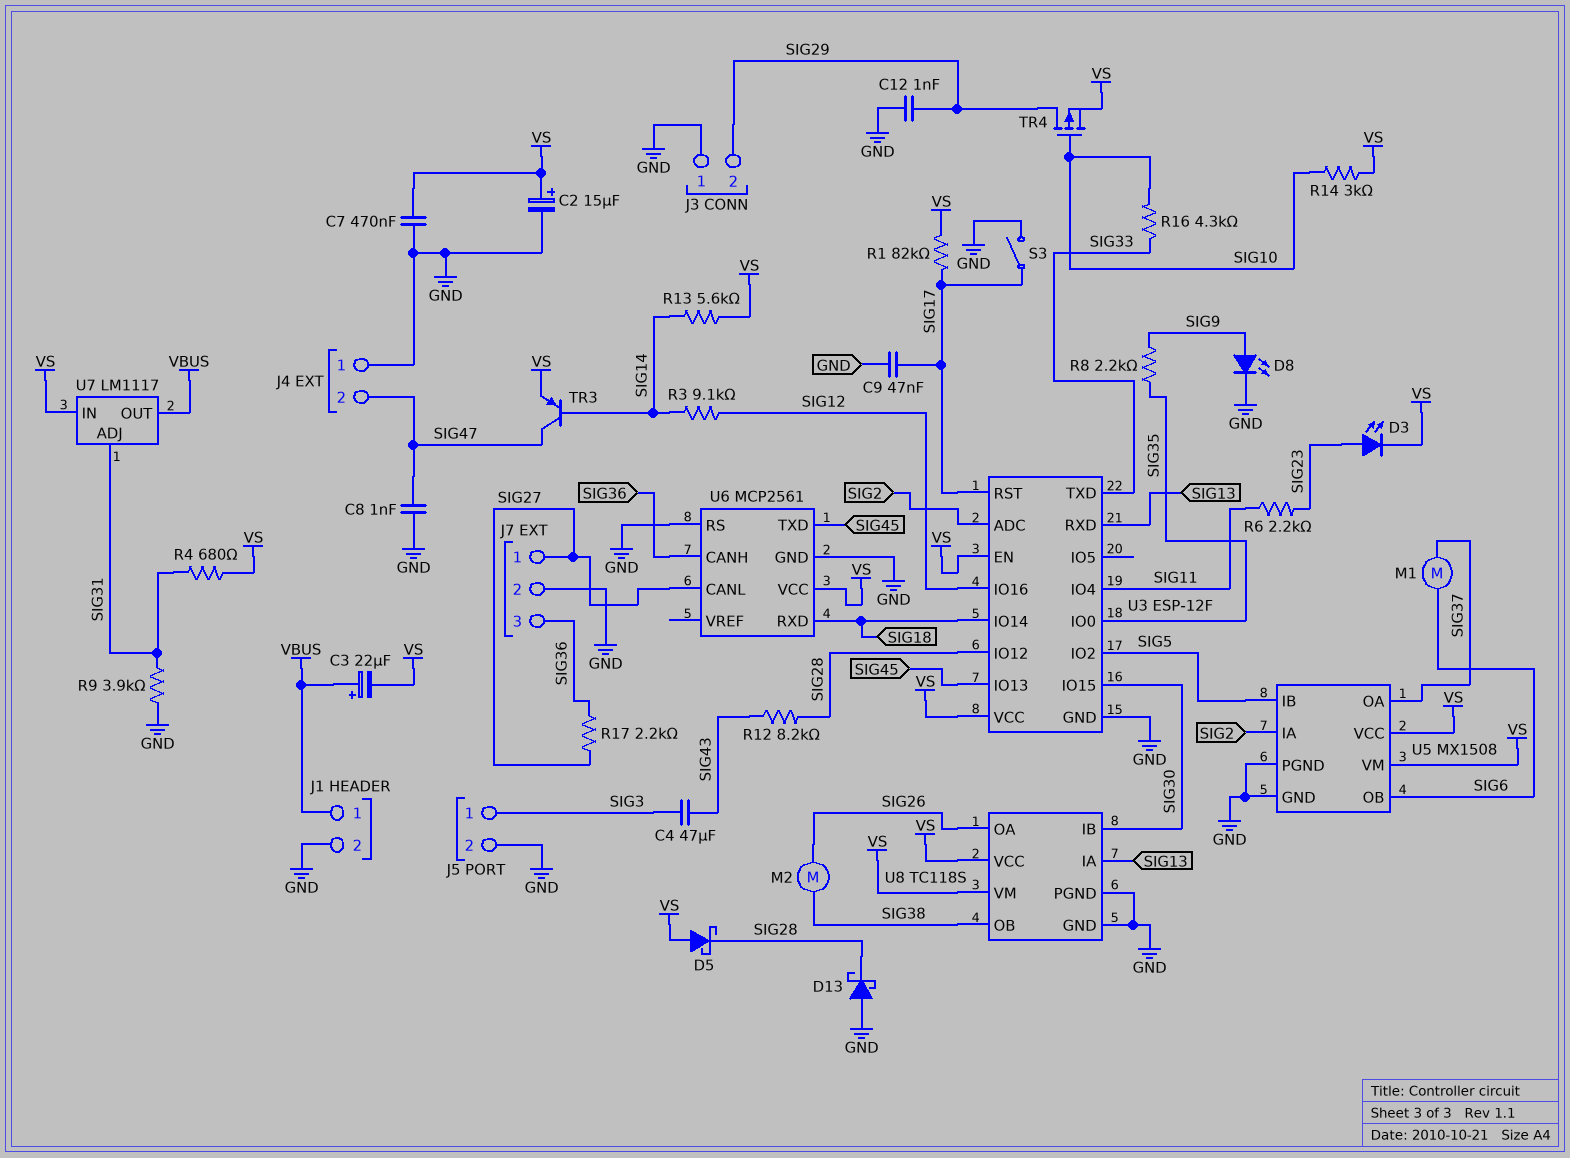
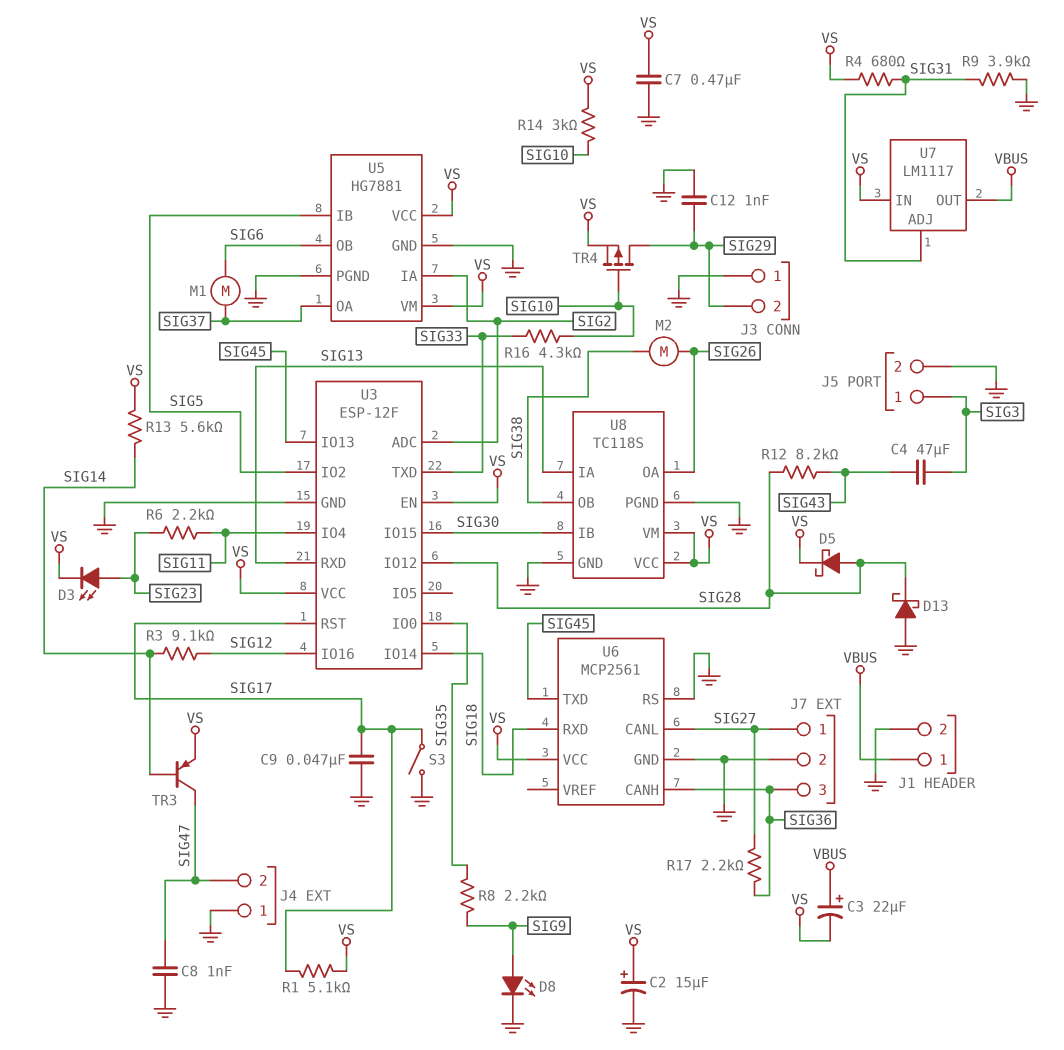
D5: schottky (A VS, K SIG28) -> schottky (A SIG28, K VS)
R1: 82k (SIG17, VS) -> 5.1k (SIG17, VS)
U5: MX1508 -> HG7881

